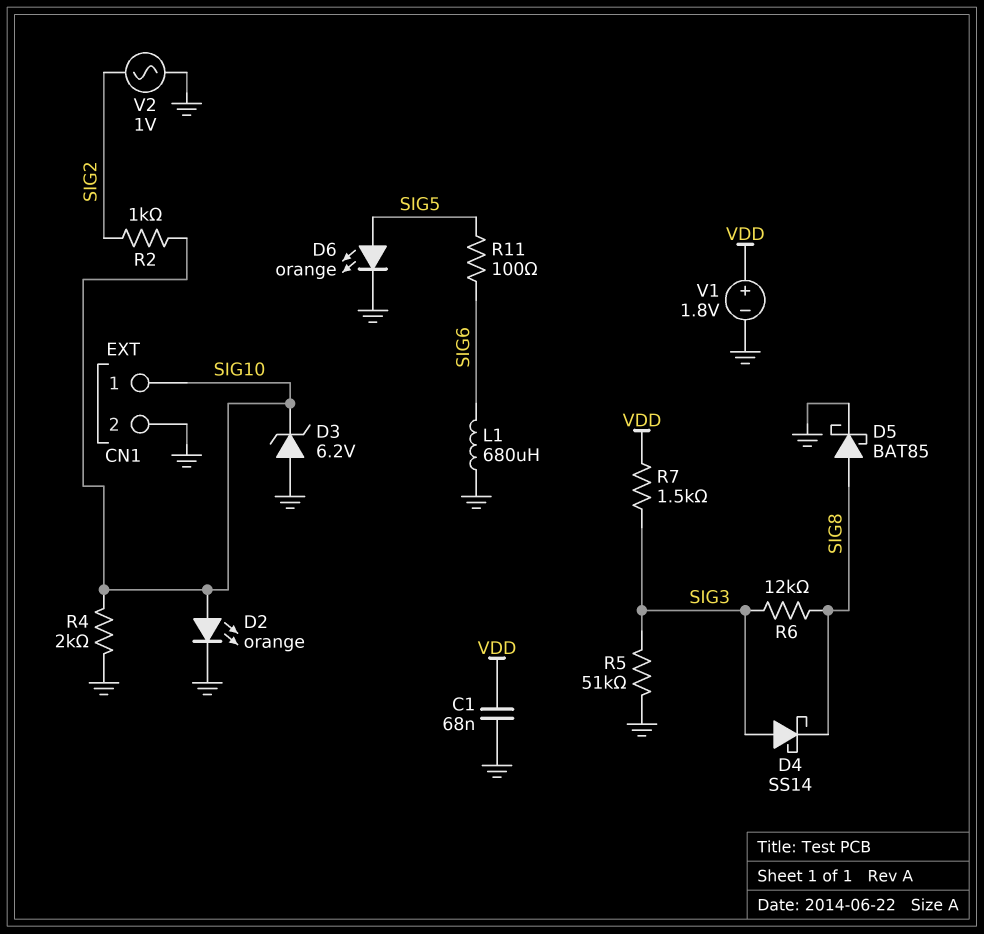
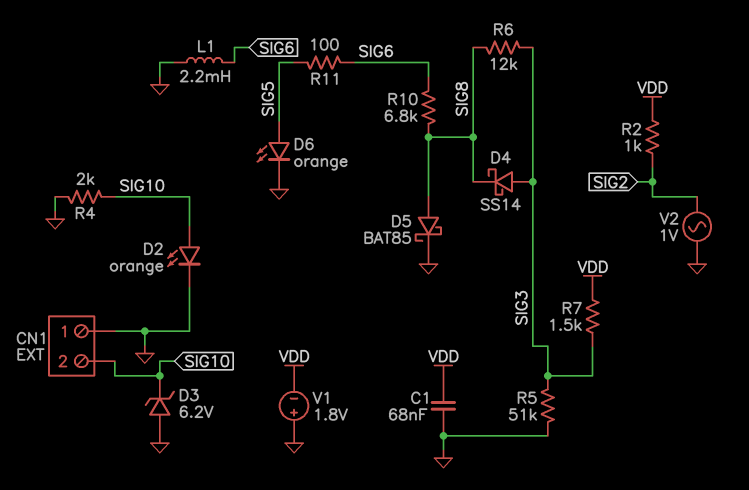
CN1 pin 1: SIG10 -> GND
CN1 pin 2: GND -> SIG10
L1: 680uH (GND, SIG6) -> 2.2mH (GND, SIG6)
R2: 1k (SIG2, SIG10) -> 1k (SIG2, VDD)
R10: none -> 6.8k (SIG6, SIG8)
V1: 1.8V (plus VDD, minus GND) -> 1.8V (plus GND, minus VDD)

